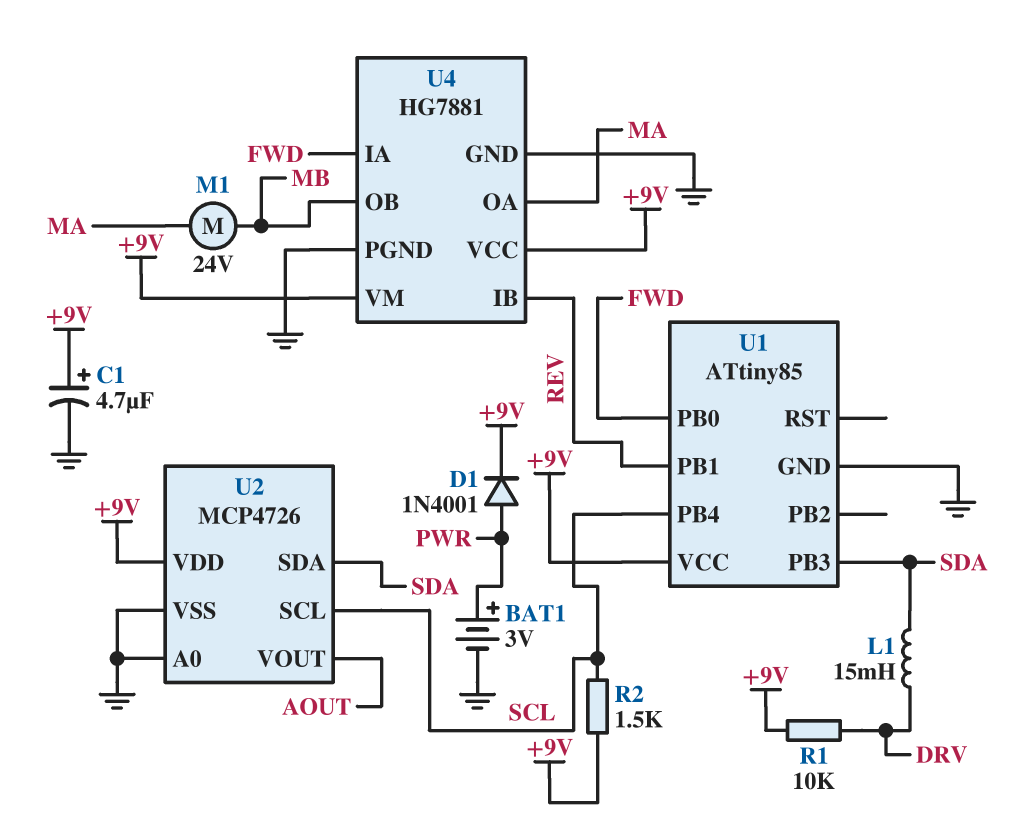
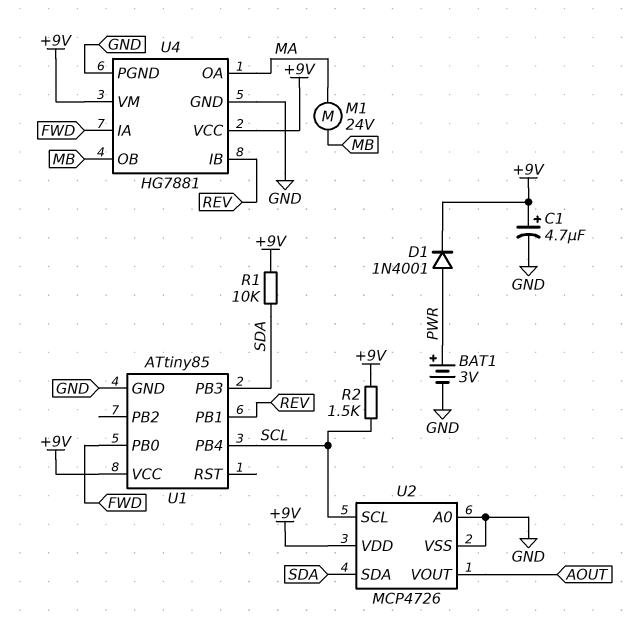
L1: 15mH (DRV, SDA) -> none
R1: 10k (+9V, DRV) -> 10k (+9V, SDA)

